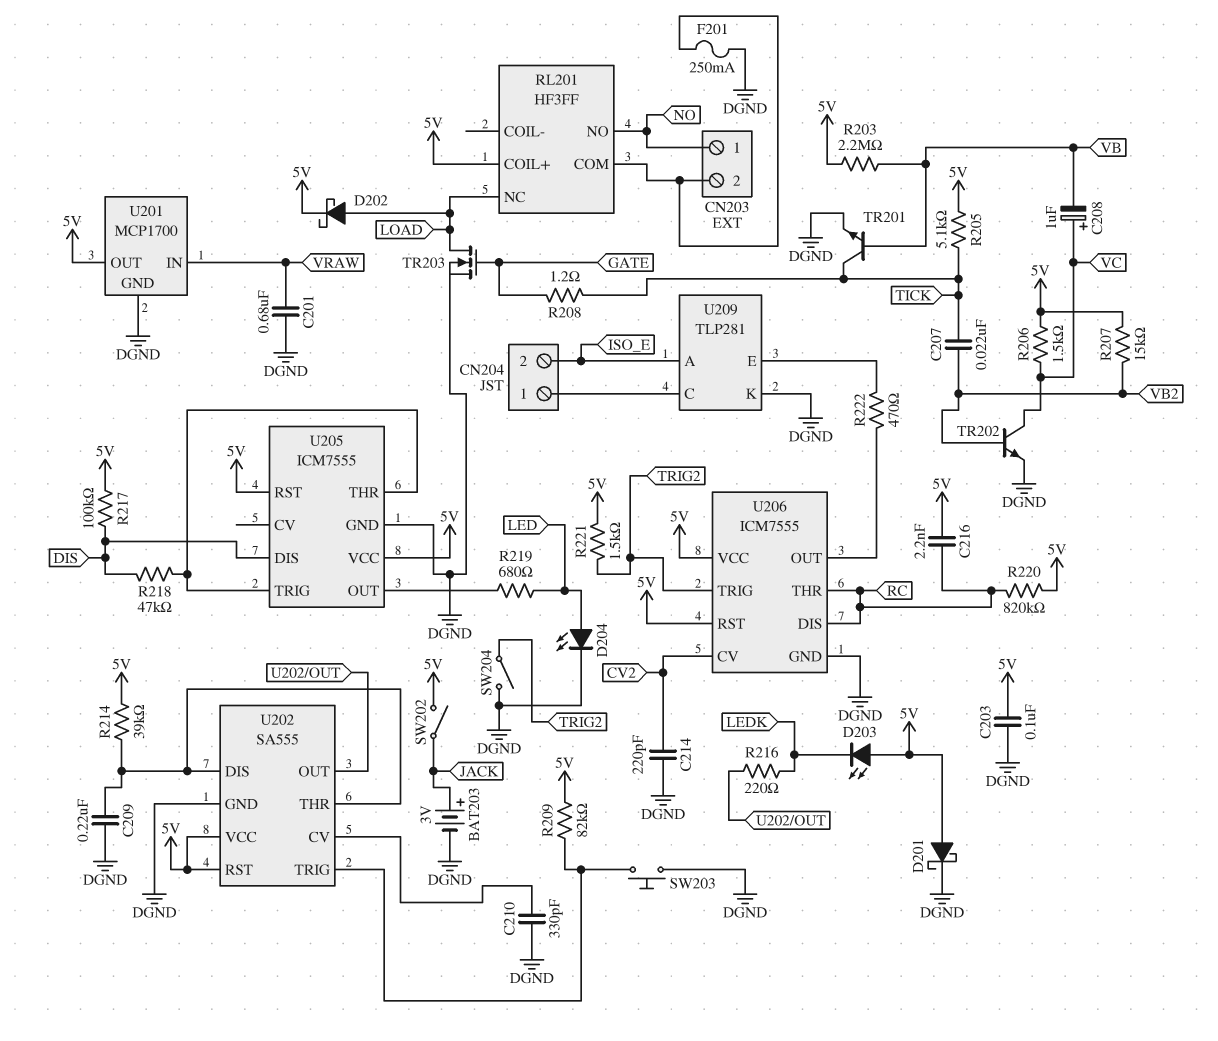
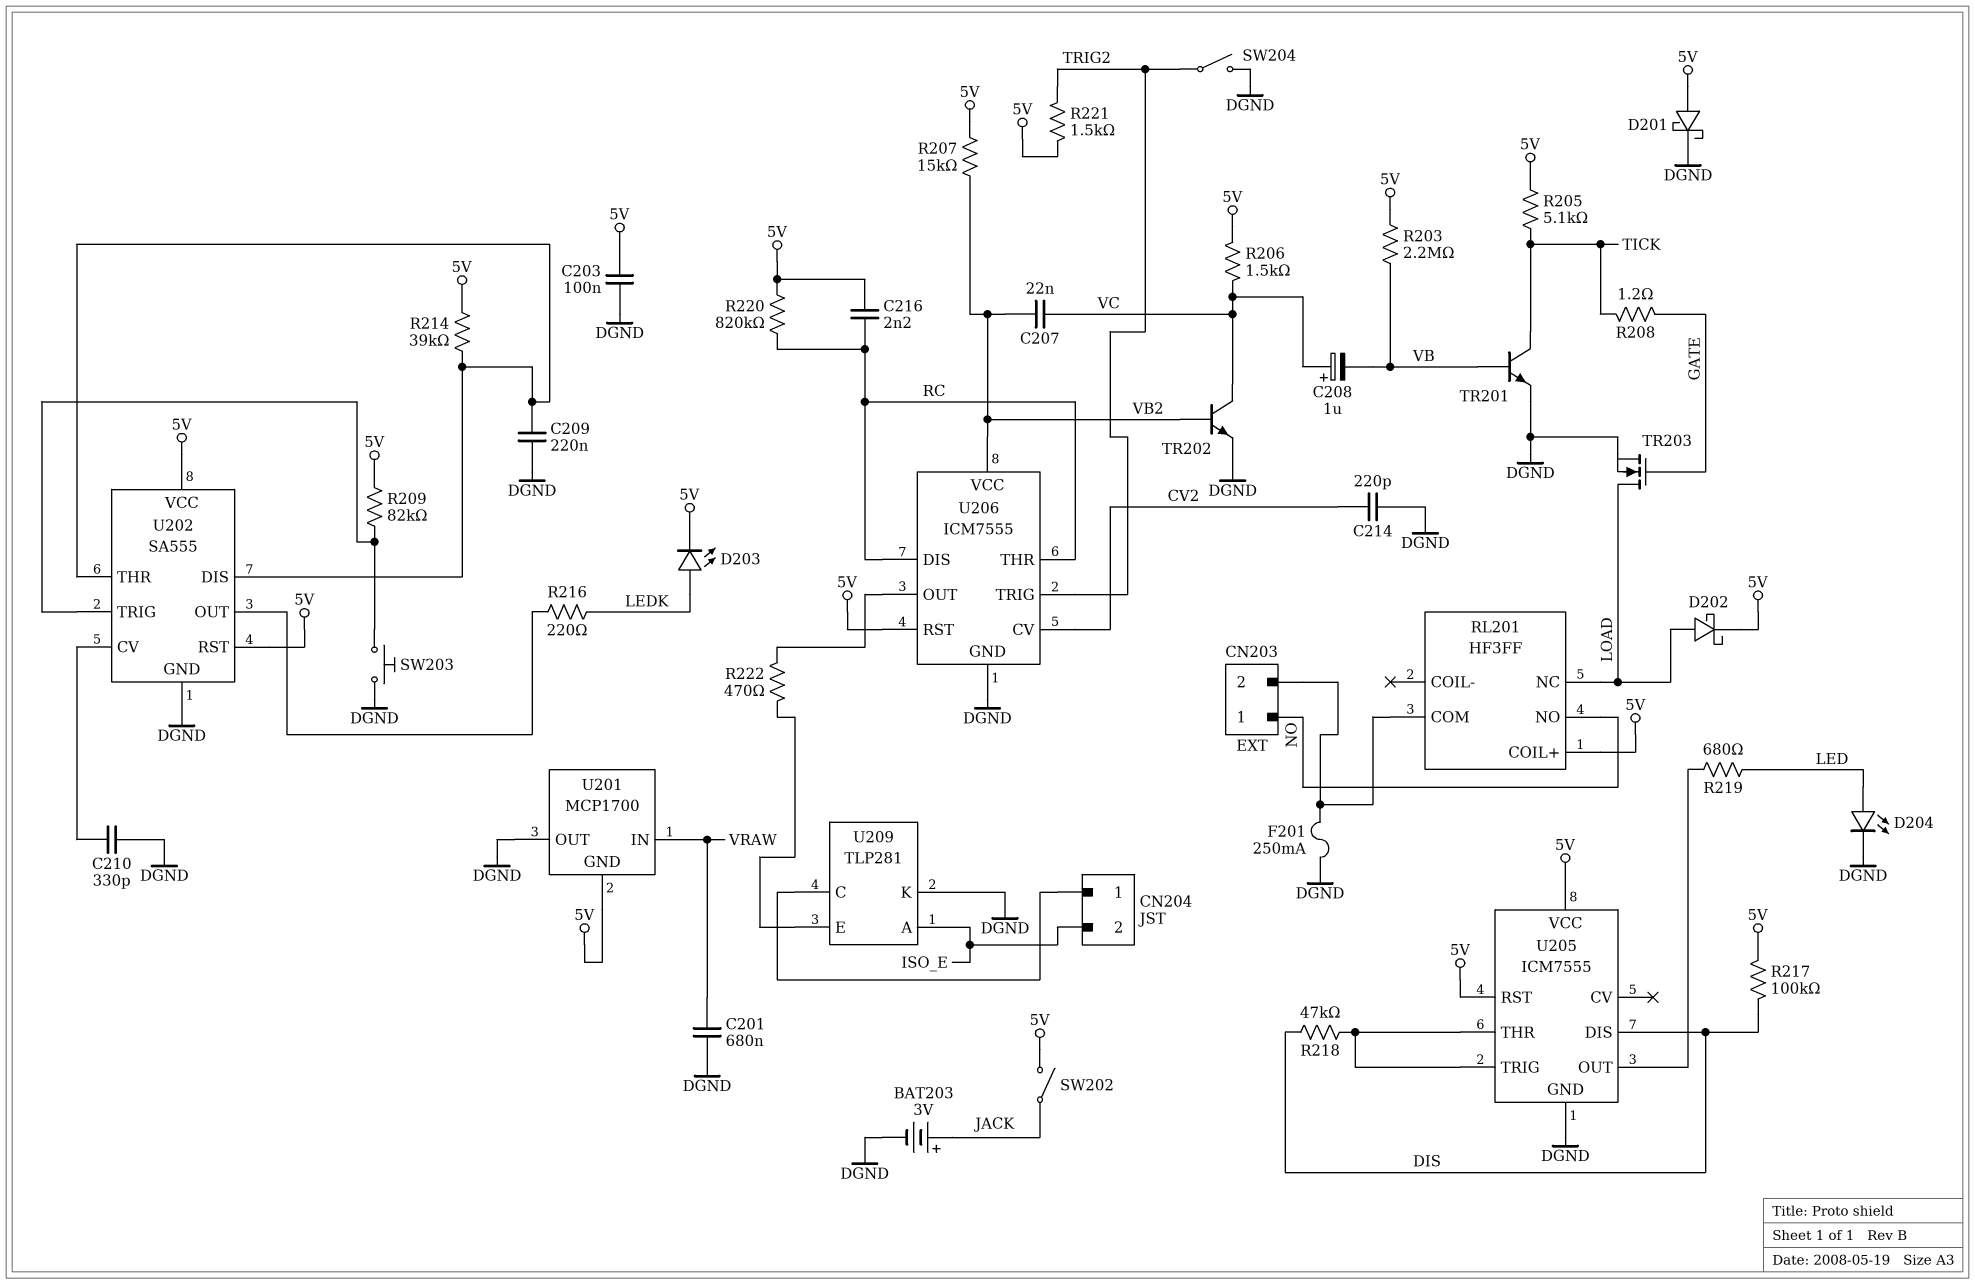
C207: 22nF (TICK, VB2) -> 22nF (VB2, VC)
D203: LED (A 5V, K LEDK) -> LED (A LEDK, K 5V)
U201 pin GND: DGND -> 5V
U201 pin OUT: 5V -> DGND
U206 pin VCC: 5V -> VB2

